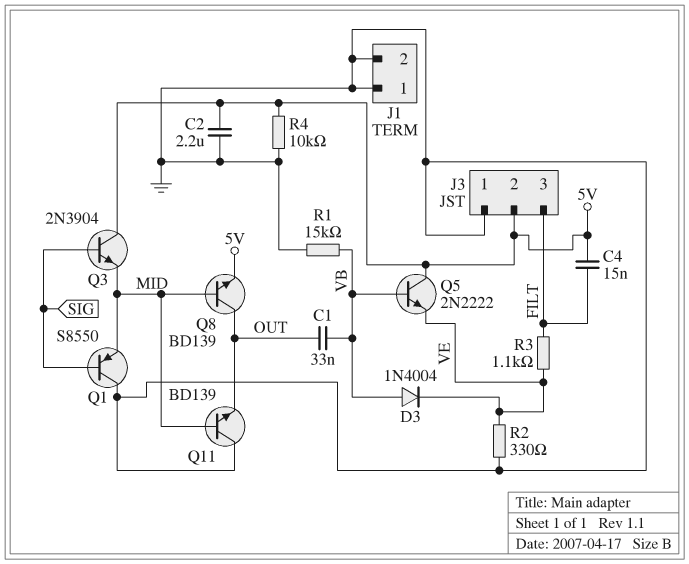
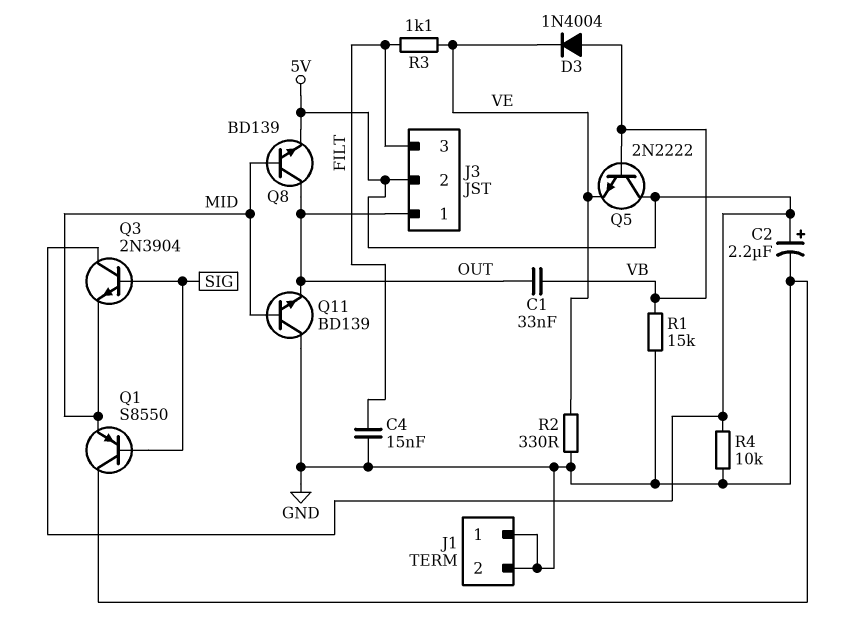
C2: 2.2uF (5V, GND) -> 2.2uF (plus 5V, minus GND)
C4: 15nF (5V, FILT) -> 15nF (FILT, GND)
J3 pin 1: GND -> OUT

